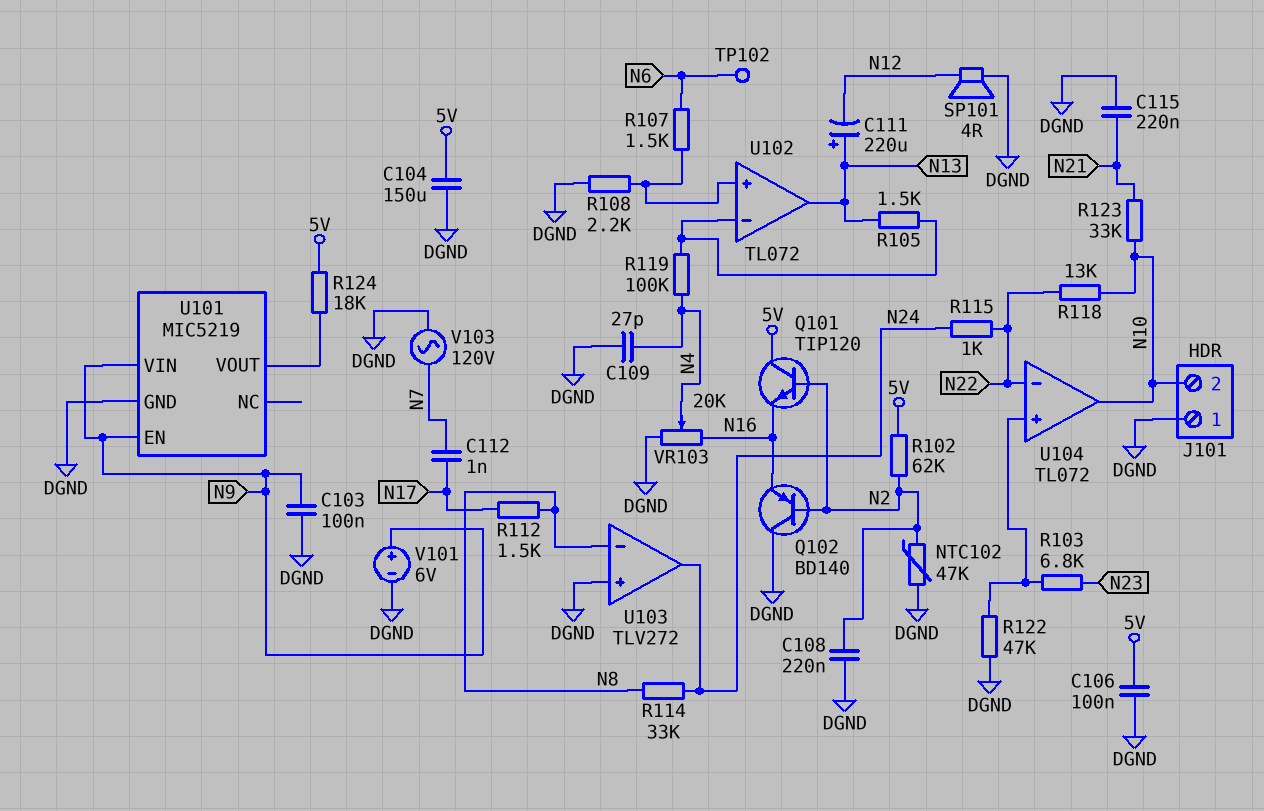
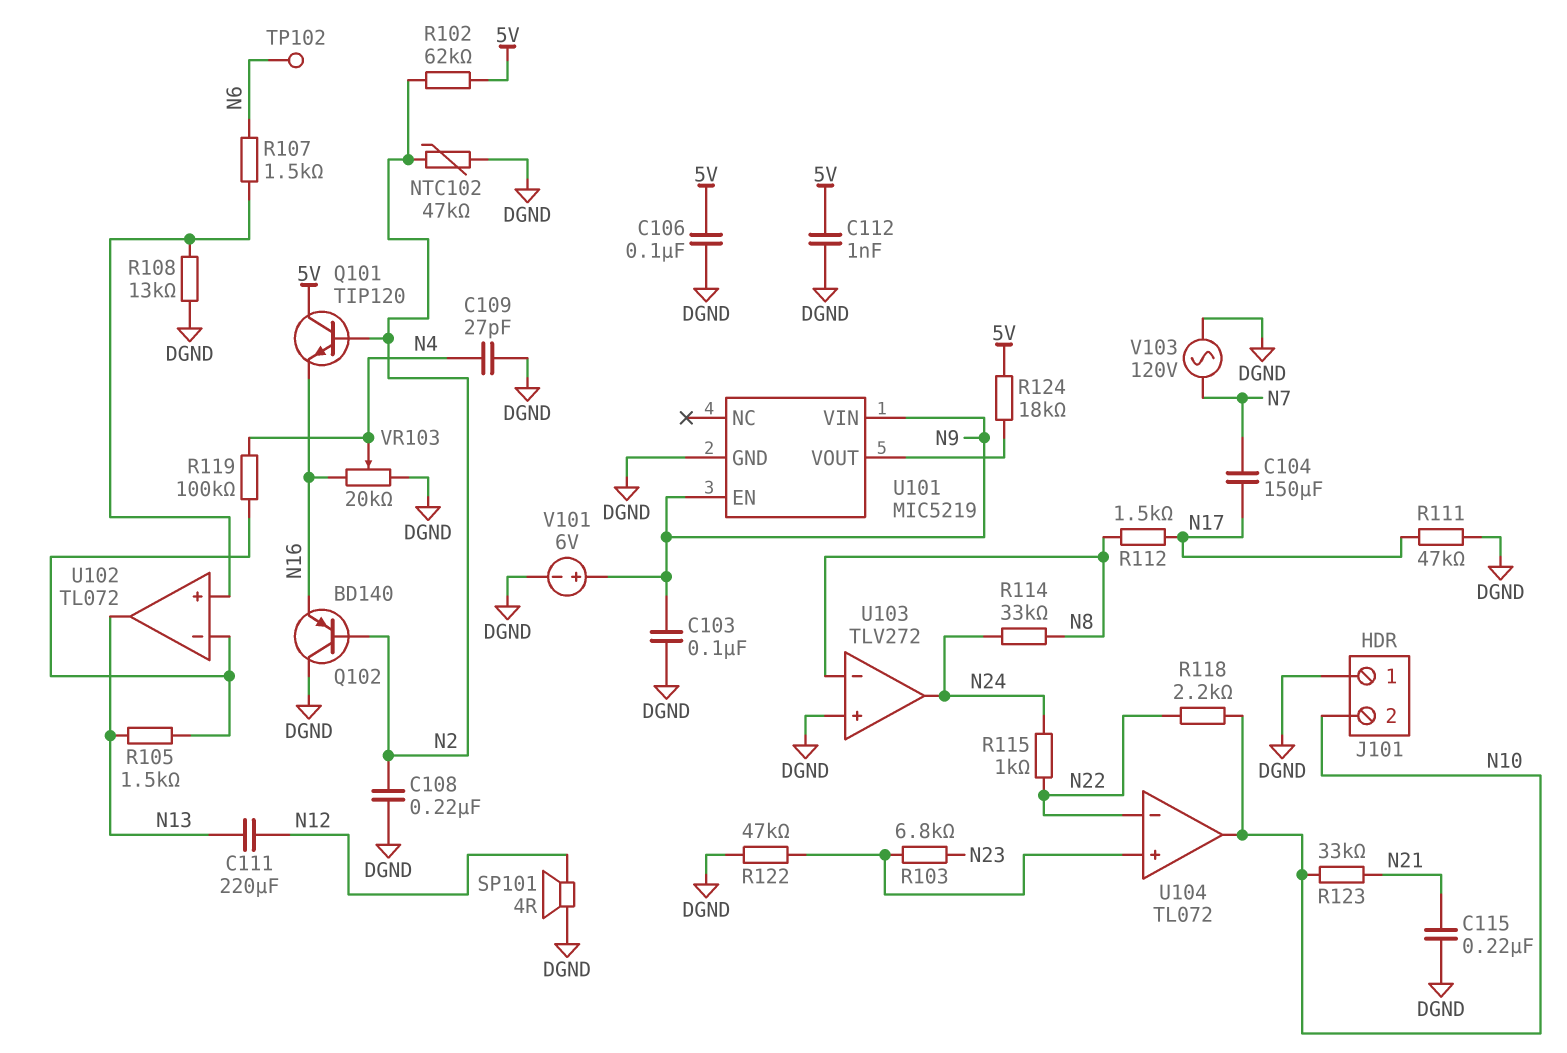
C104: 150uF (5V, DGND) -> 150uF (N7, N17)
C111: 220uF (plus N13, minus N12) -> 220uF (N12, N13)
C112: 1nF (N7, N17) -> 1nF (5V, DGND)
R108: 2.2k (DGND, U102/in+) -> 13k (DGND, U102/in+)
R111: none -> 47k (DGND, N17)
R118: 13k (N10, N22) -> 2.2k (N10, N22)

